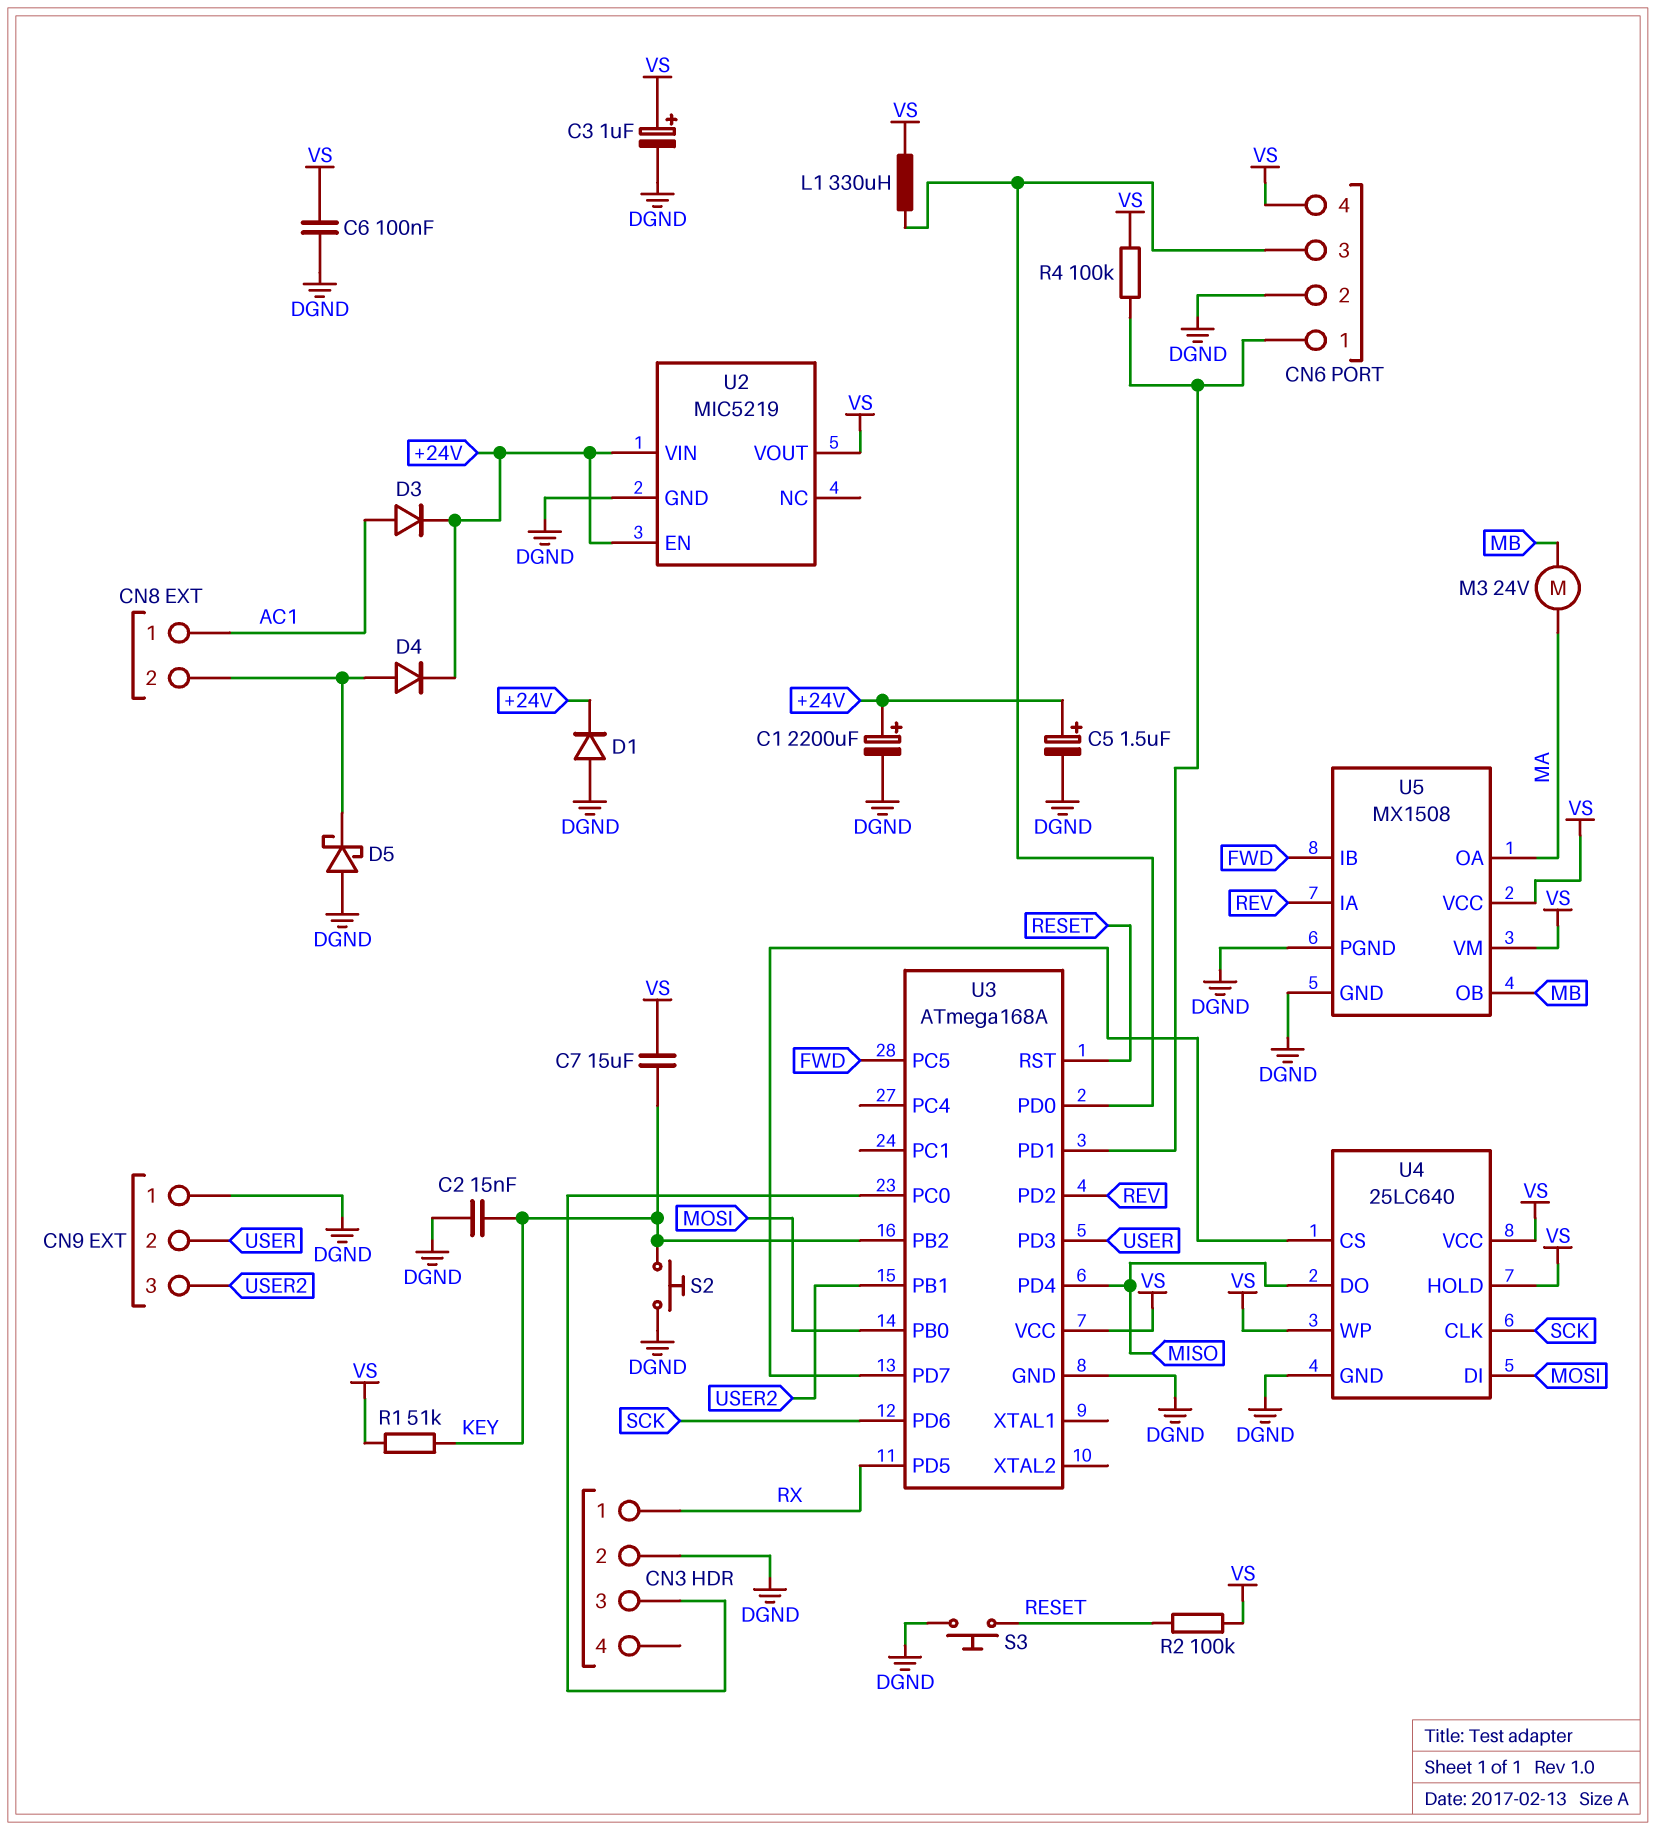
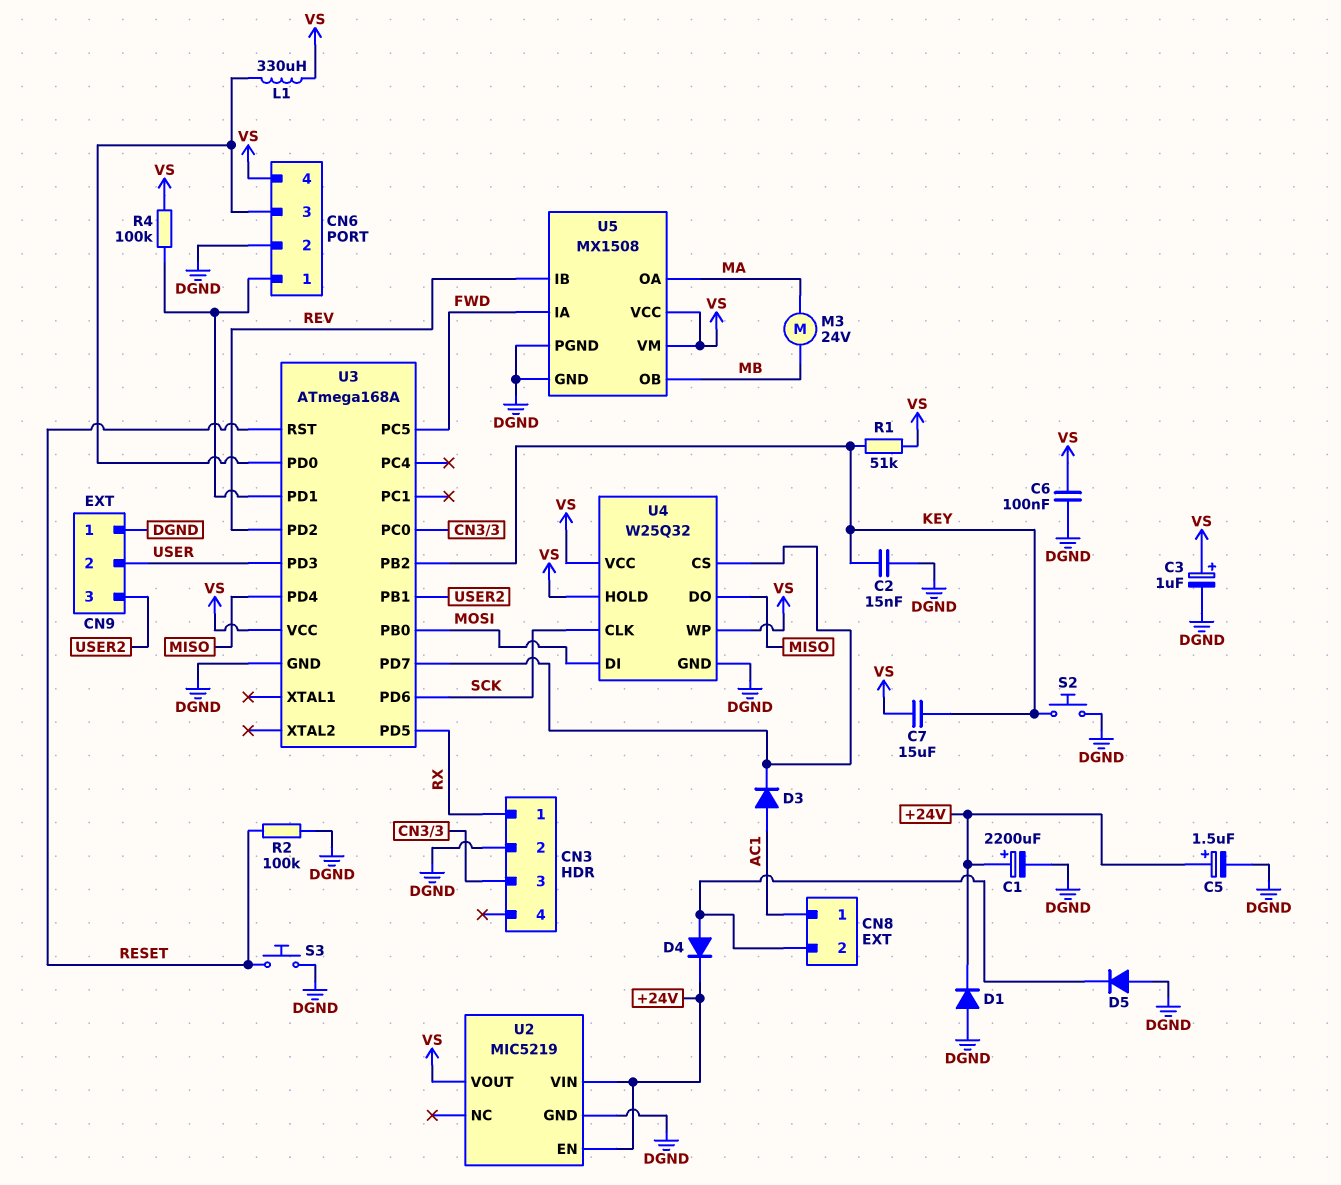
D3: diode (A AC1, K +24V) -> diode (A AC1, K U3/PD7)
D5: schottky (A DGND, K CN8/2) -> diode (A DGND, K CN8/2)
R2: 100k (RESET, VS) -> 100k (DGND, RESET)
U4: 25LC640 -> W25Q32
U5 pin IA: REV -> FWD
U5 pin IB: FWD -> REV

